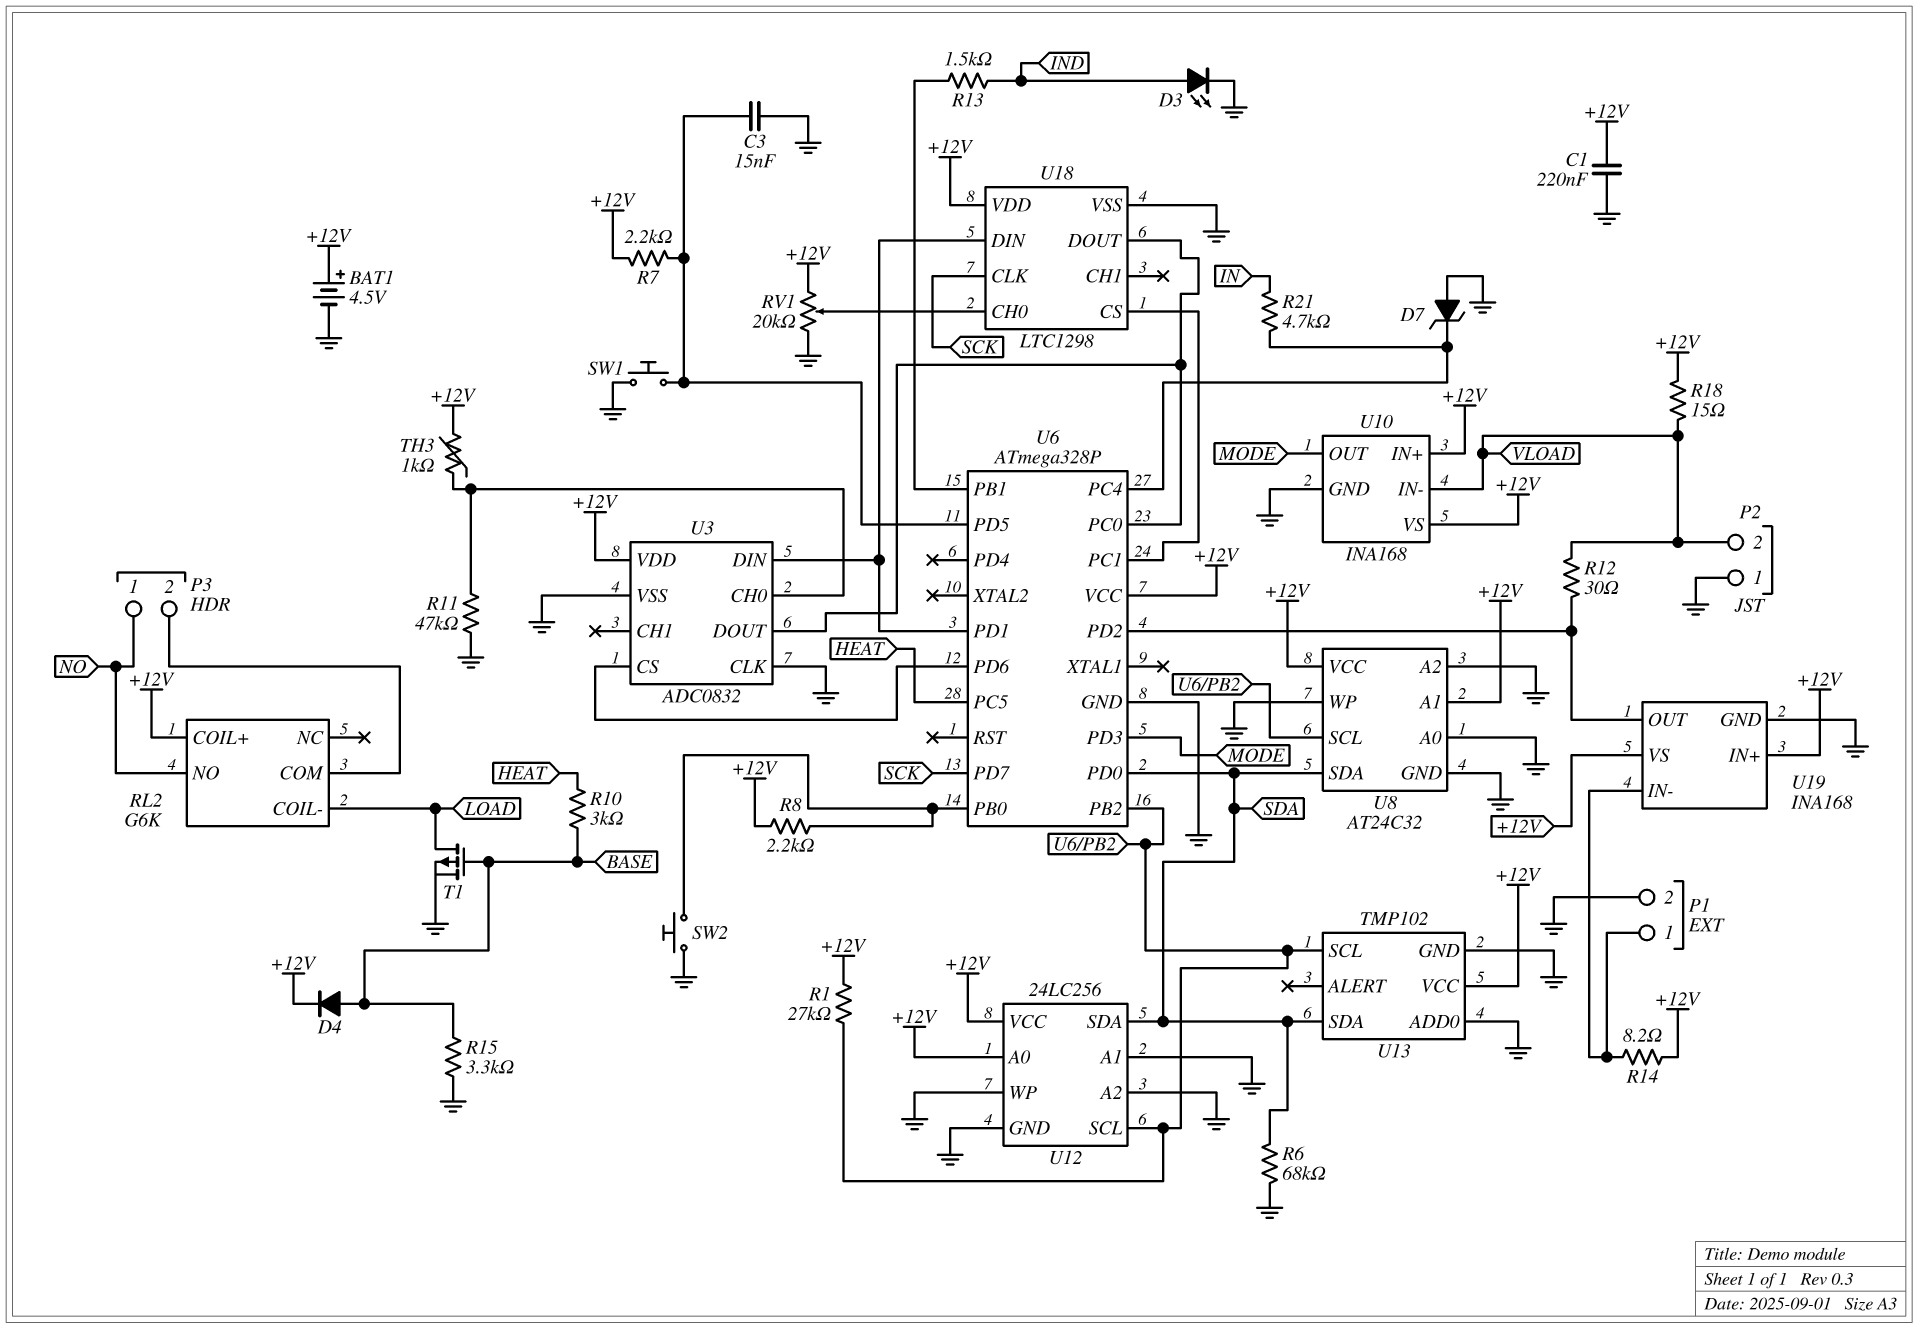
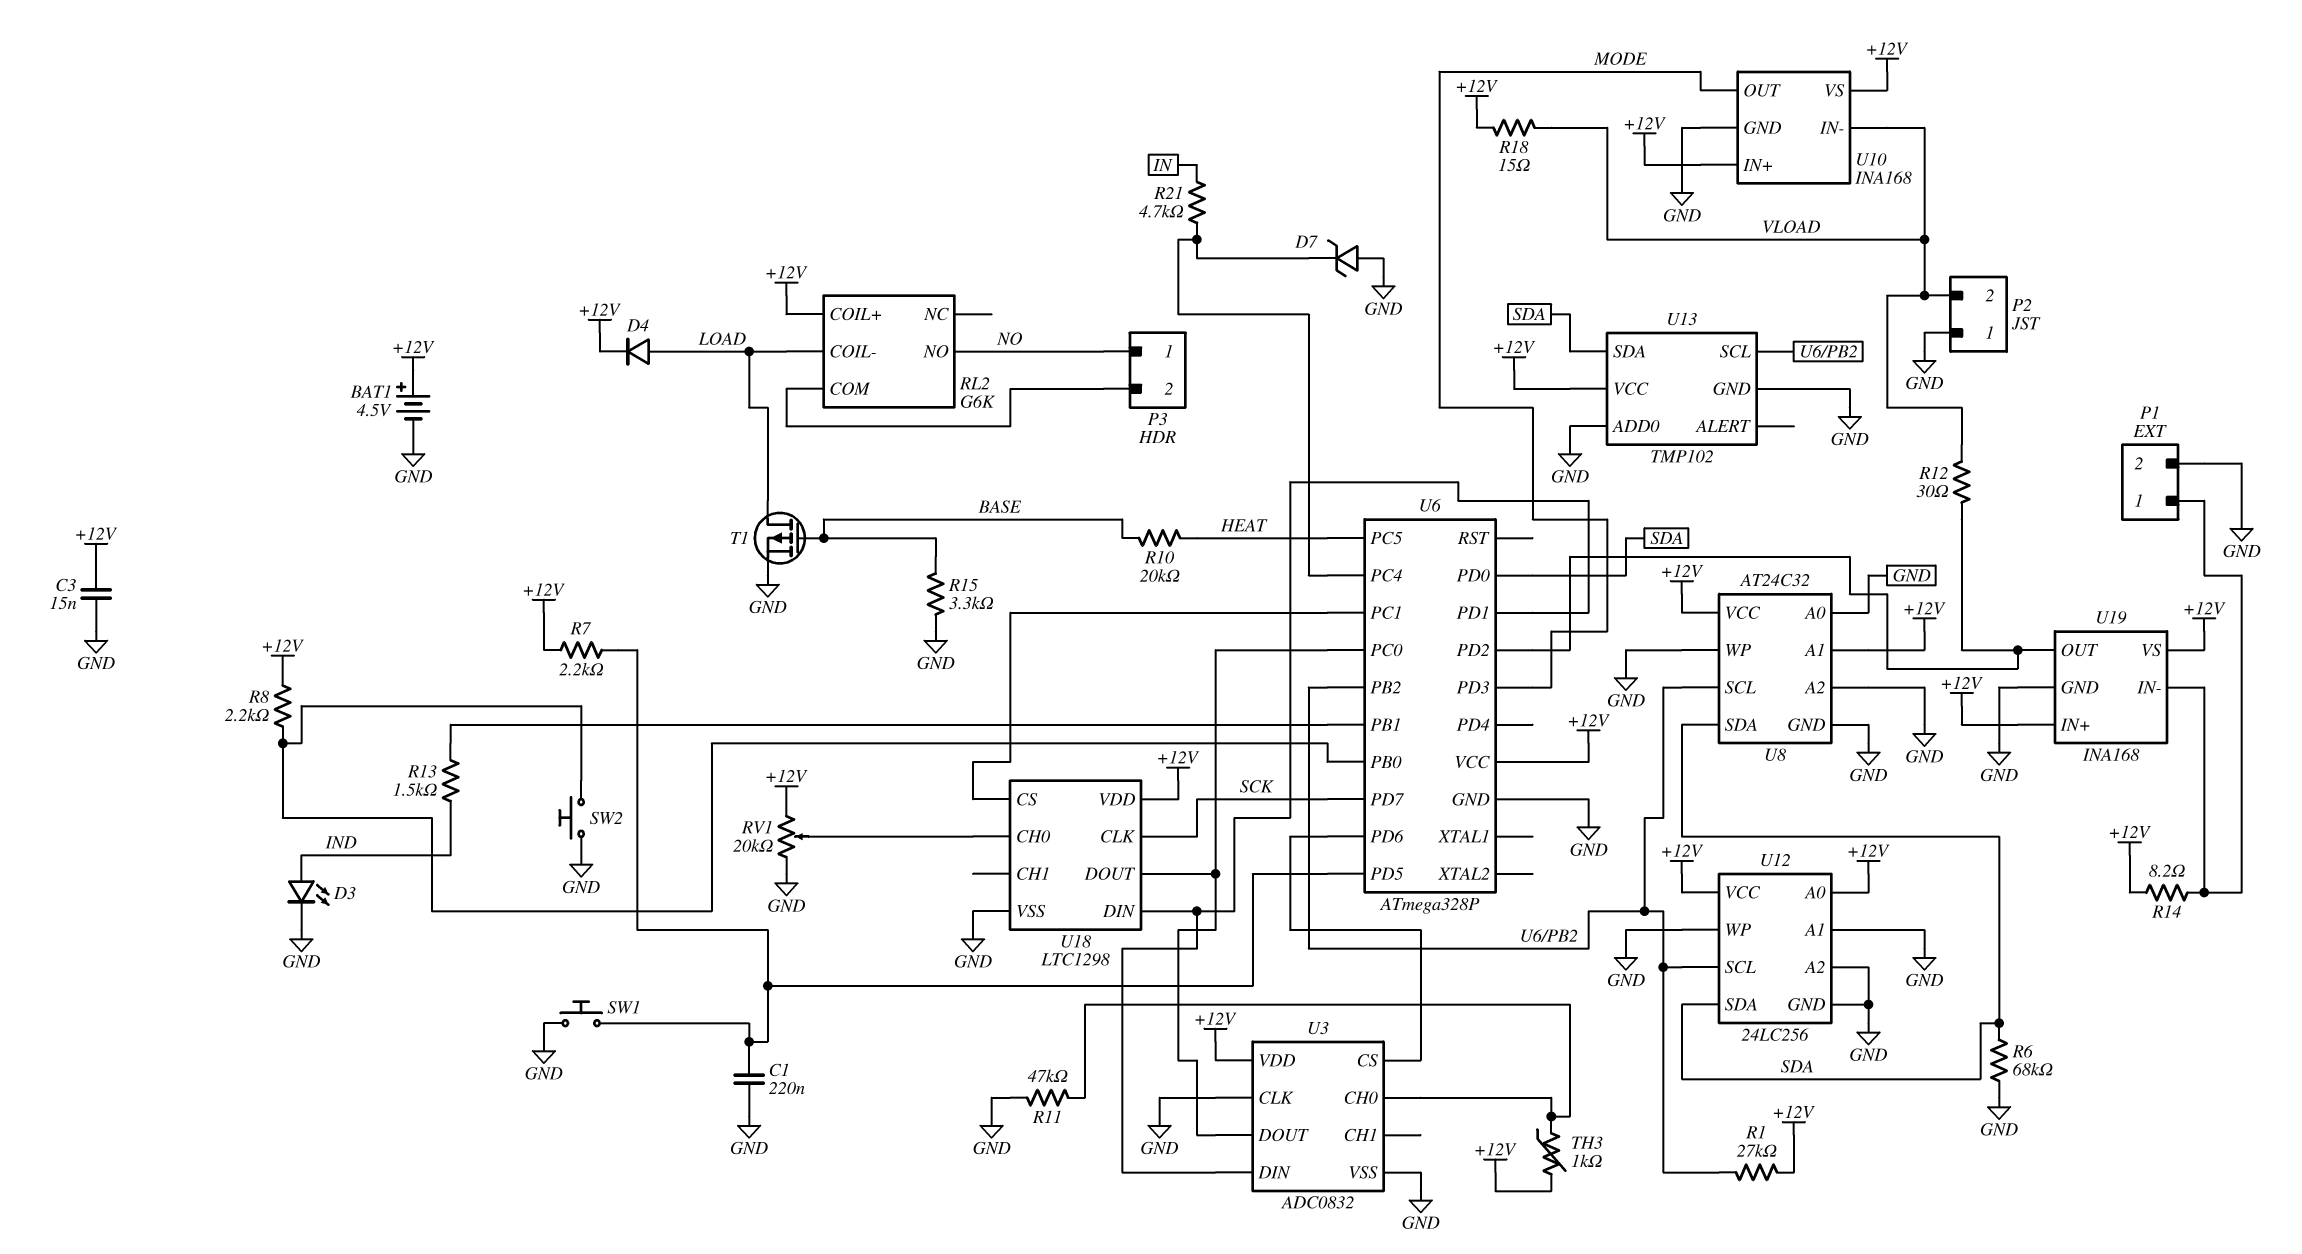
C1: 220nF (+12V, GND) -> 220nF (GND, U6/PD5)
C3: 15nF (GND, U6/PD5) -> 15nF (+12V, GND)
D4: diode (A BASE, K +12V) -> diode (A LOAD, K +12V)
R10: 3k (BASE, HEAT) -> 20k (BASE, HEAT)

